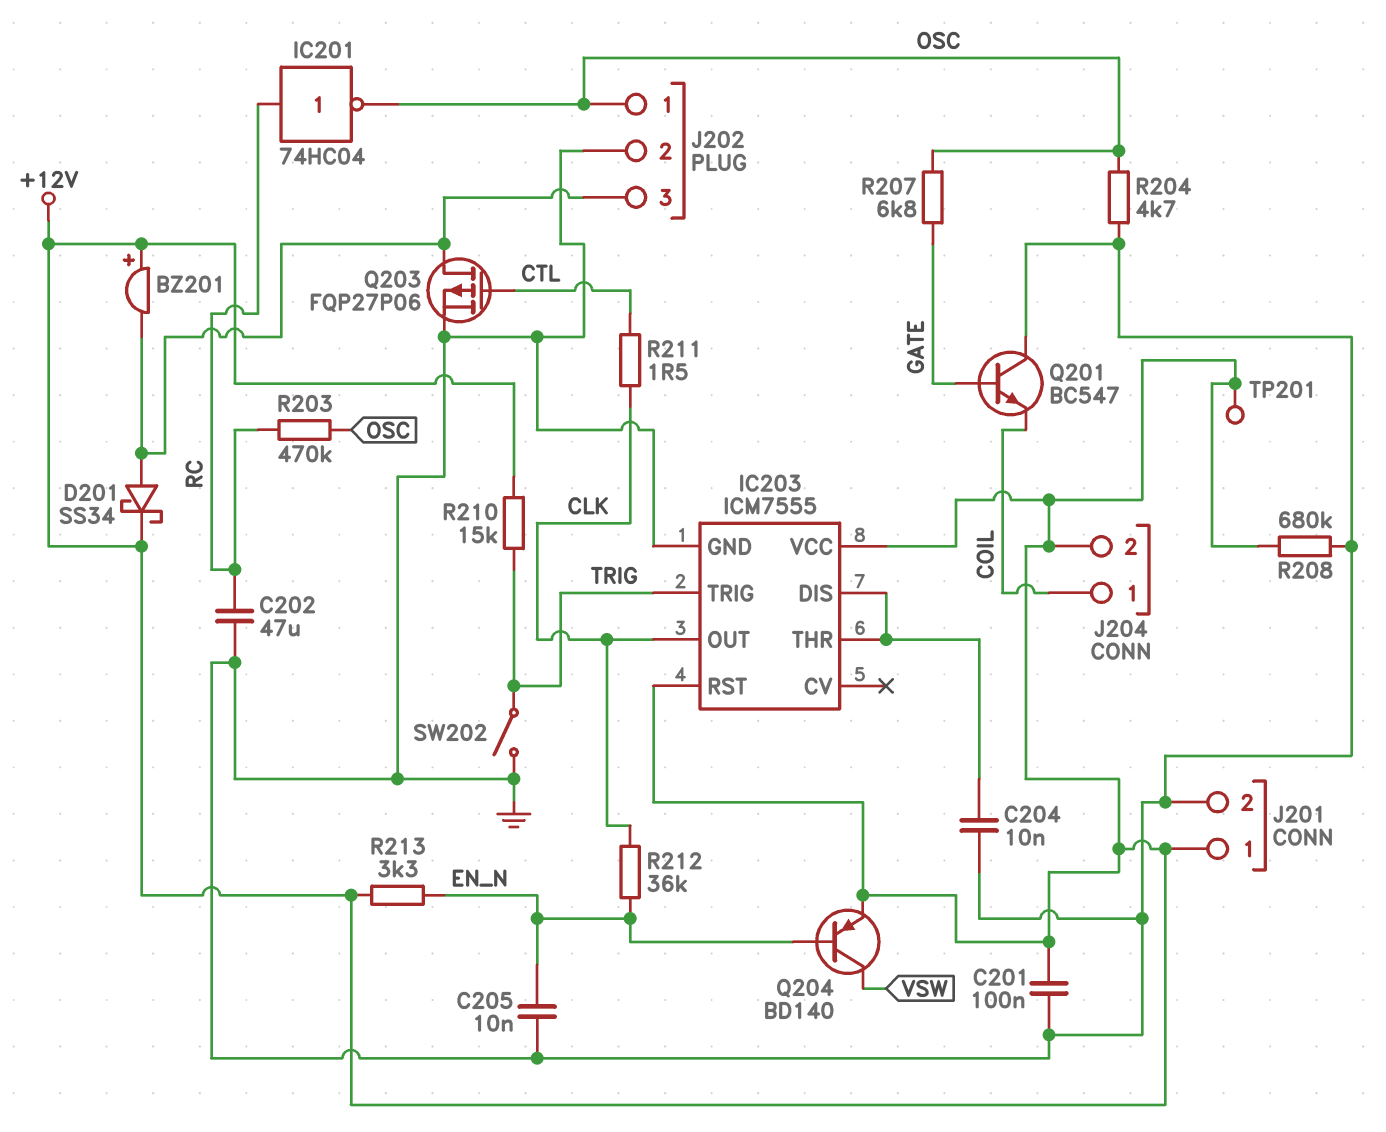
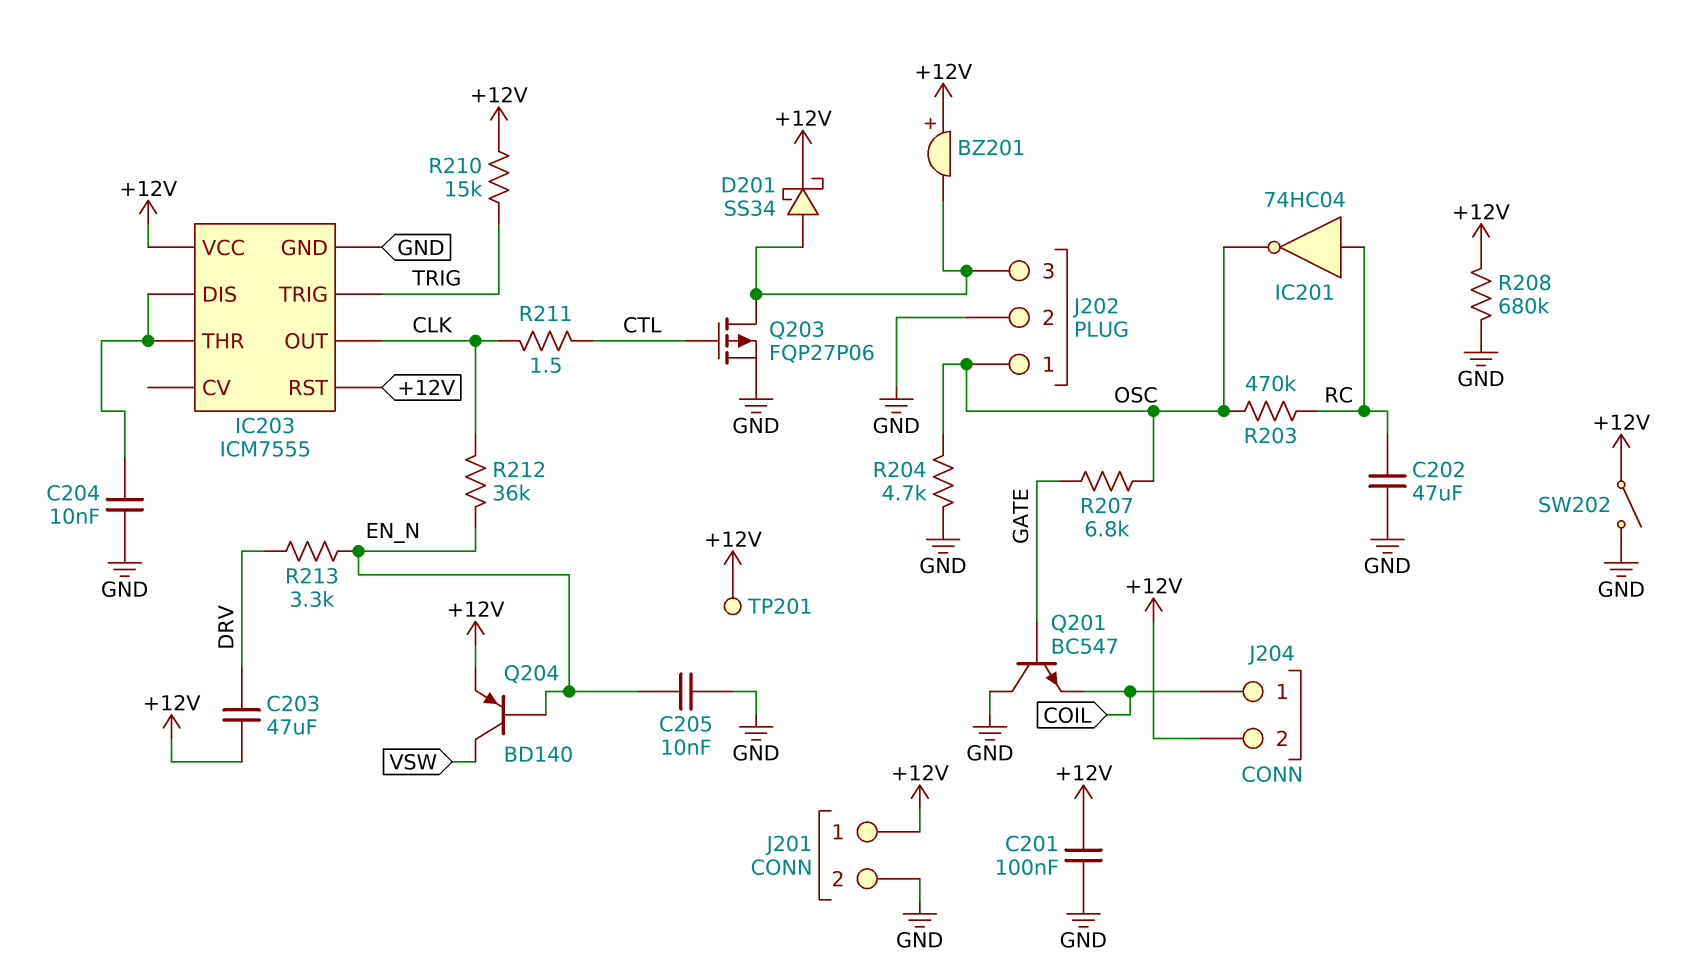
C203: none -> 47uF (+12V, DRV)
R213: 3.3k (+12V, EN_N) -> 3.3k (DRV, EN_N)
SW202: switch (GND, TRIG) -> switch (+12V, GND)

